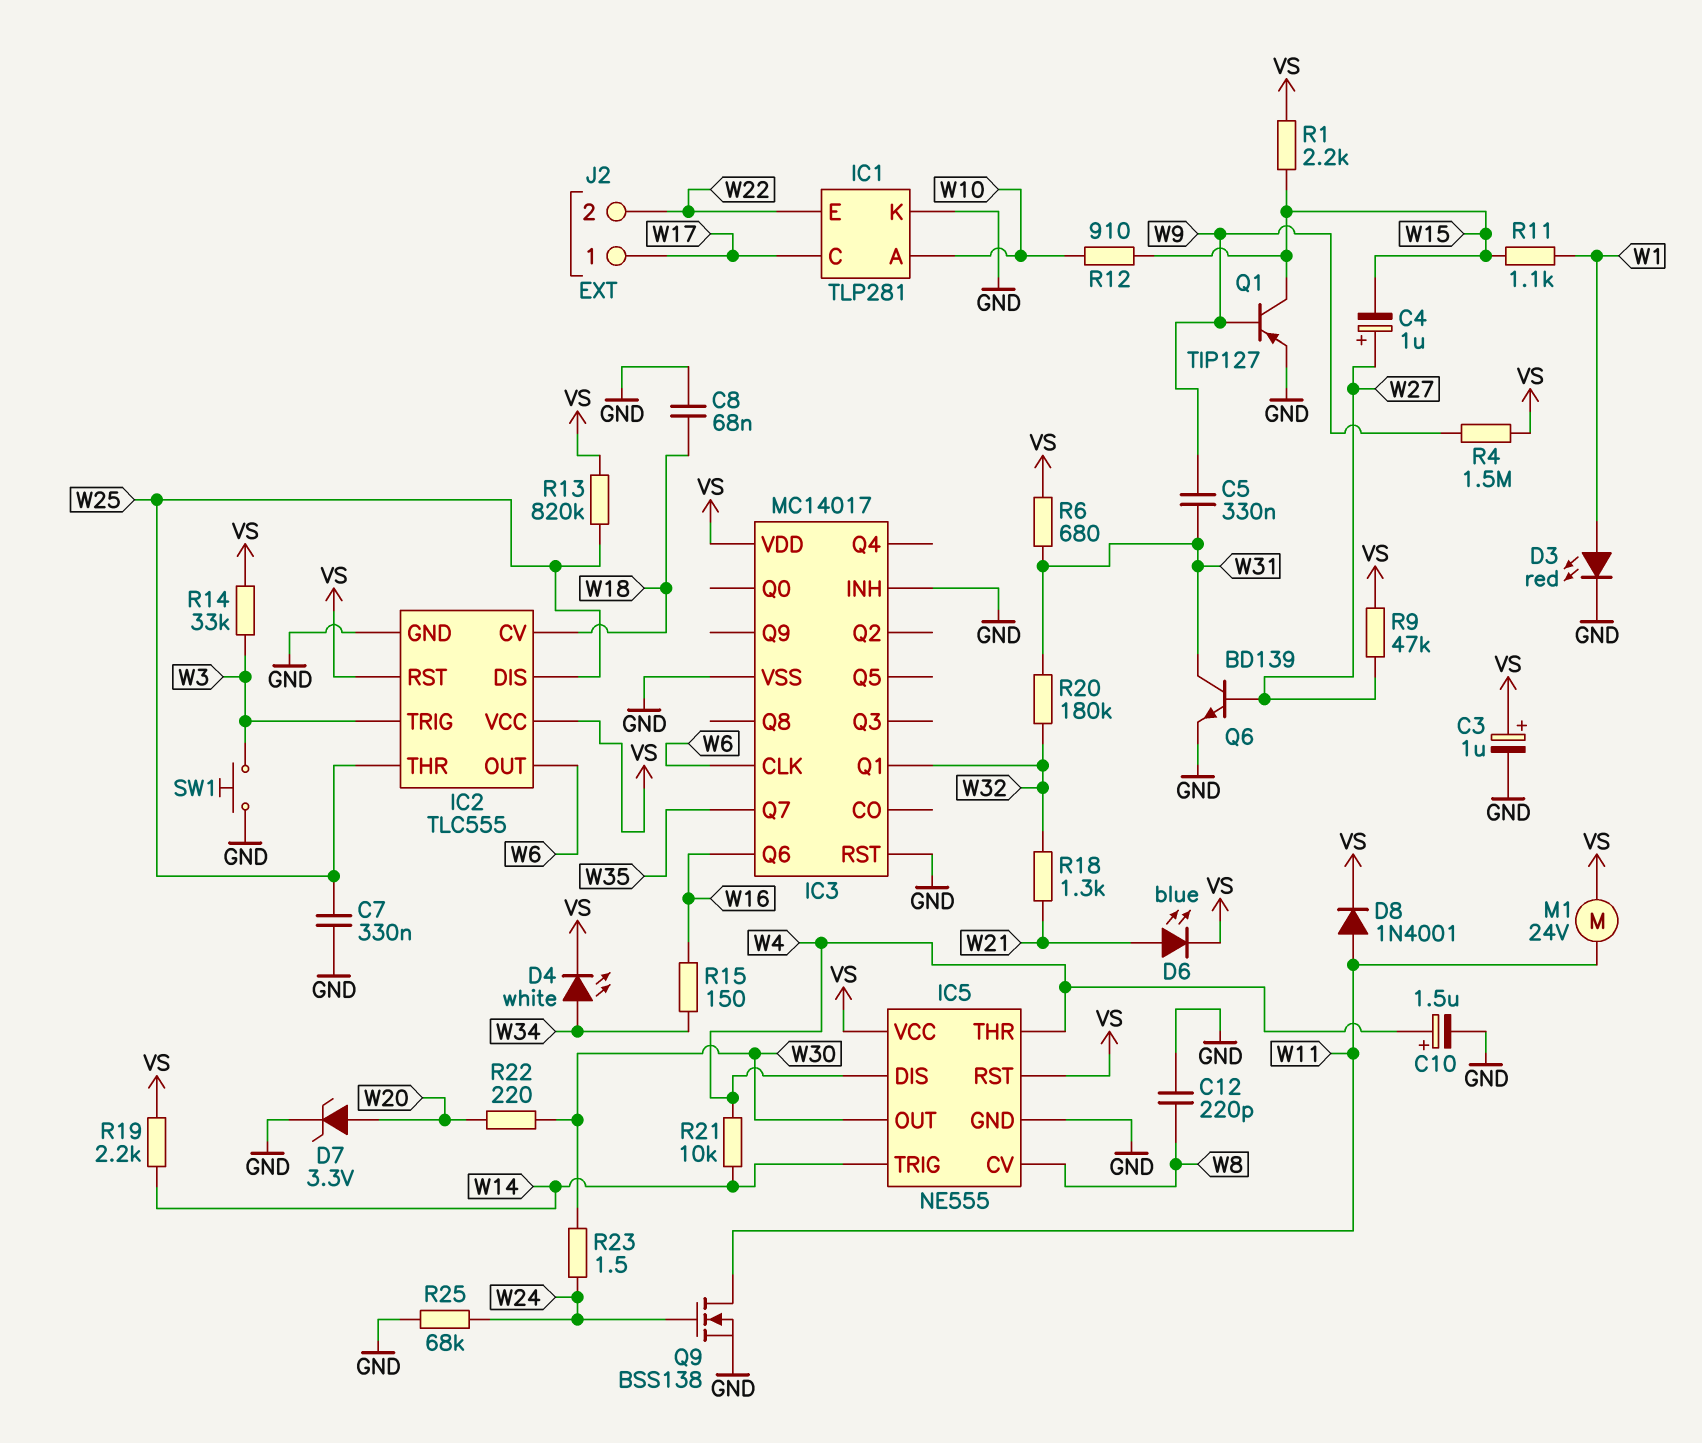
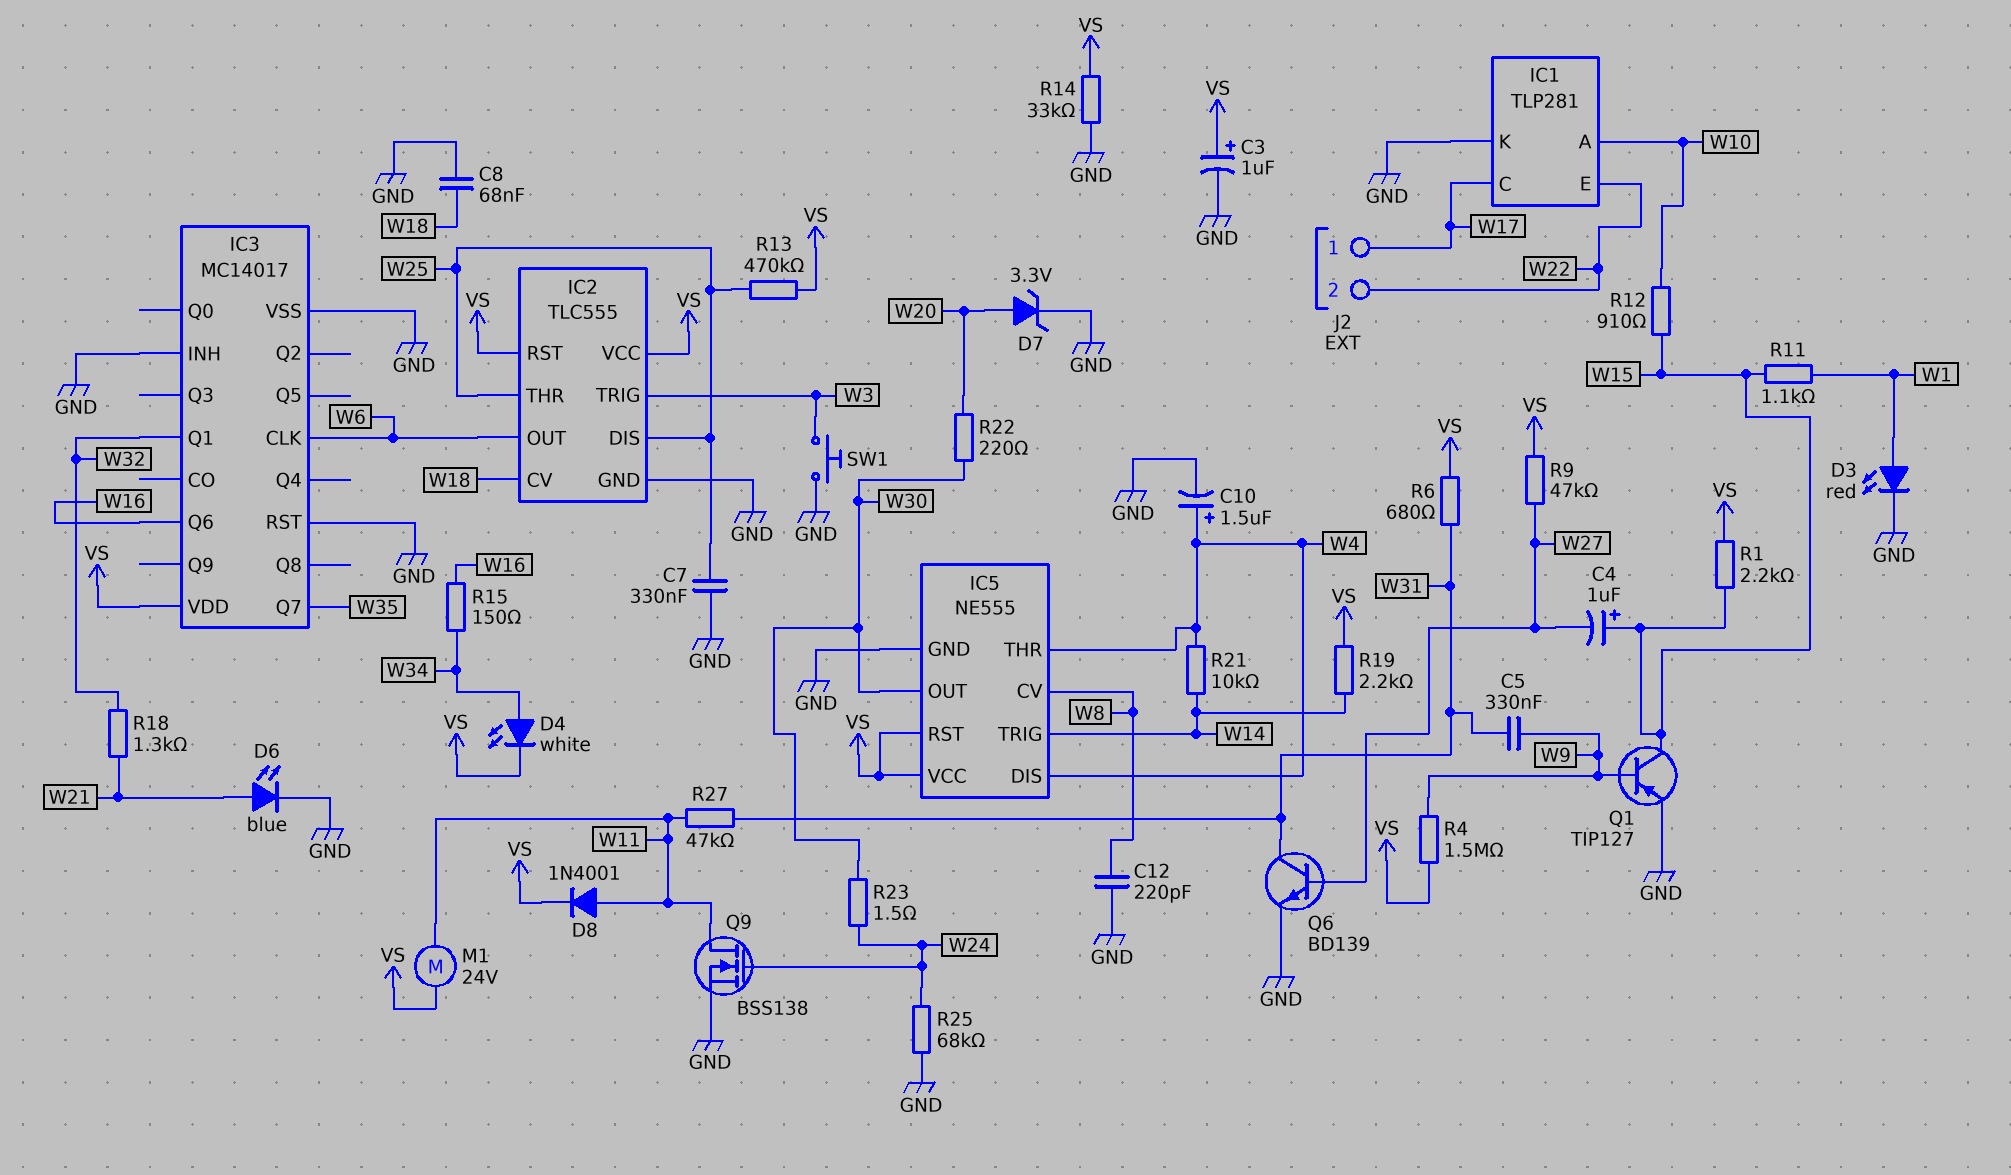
C4: 1uF (plus W27, minus W15) -> 1uF (plus W15, minus W27)
D6: LED blue (A W21, K VS) -> LED blue (A W21, K GND)
R13: 820k (VS, W25) -> 470k (VS, W25)
R14: 33k (VS, W3) -> 33k (GND, VS)
R20: 180k (W31, W32) -> none
R27: none -> 47k (W11, W31)

